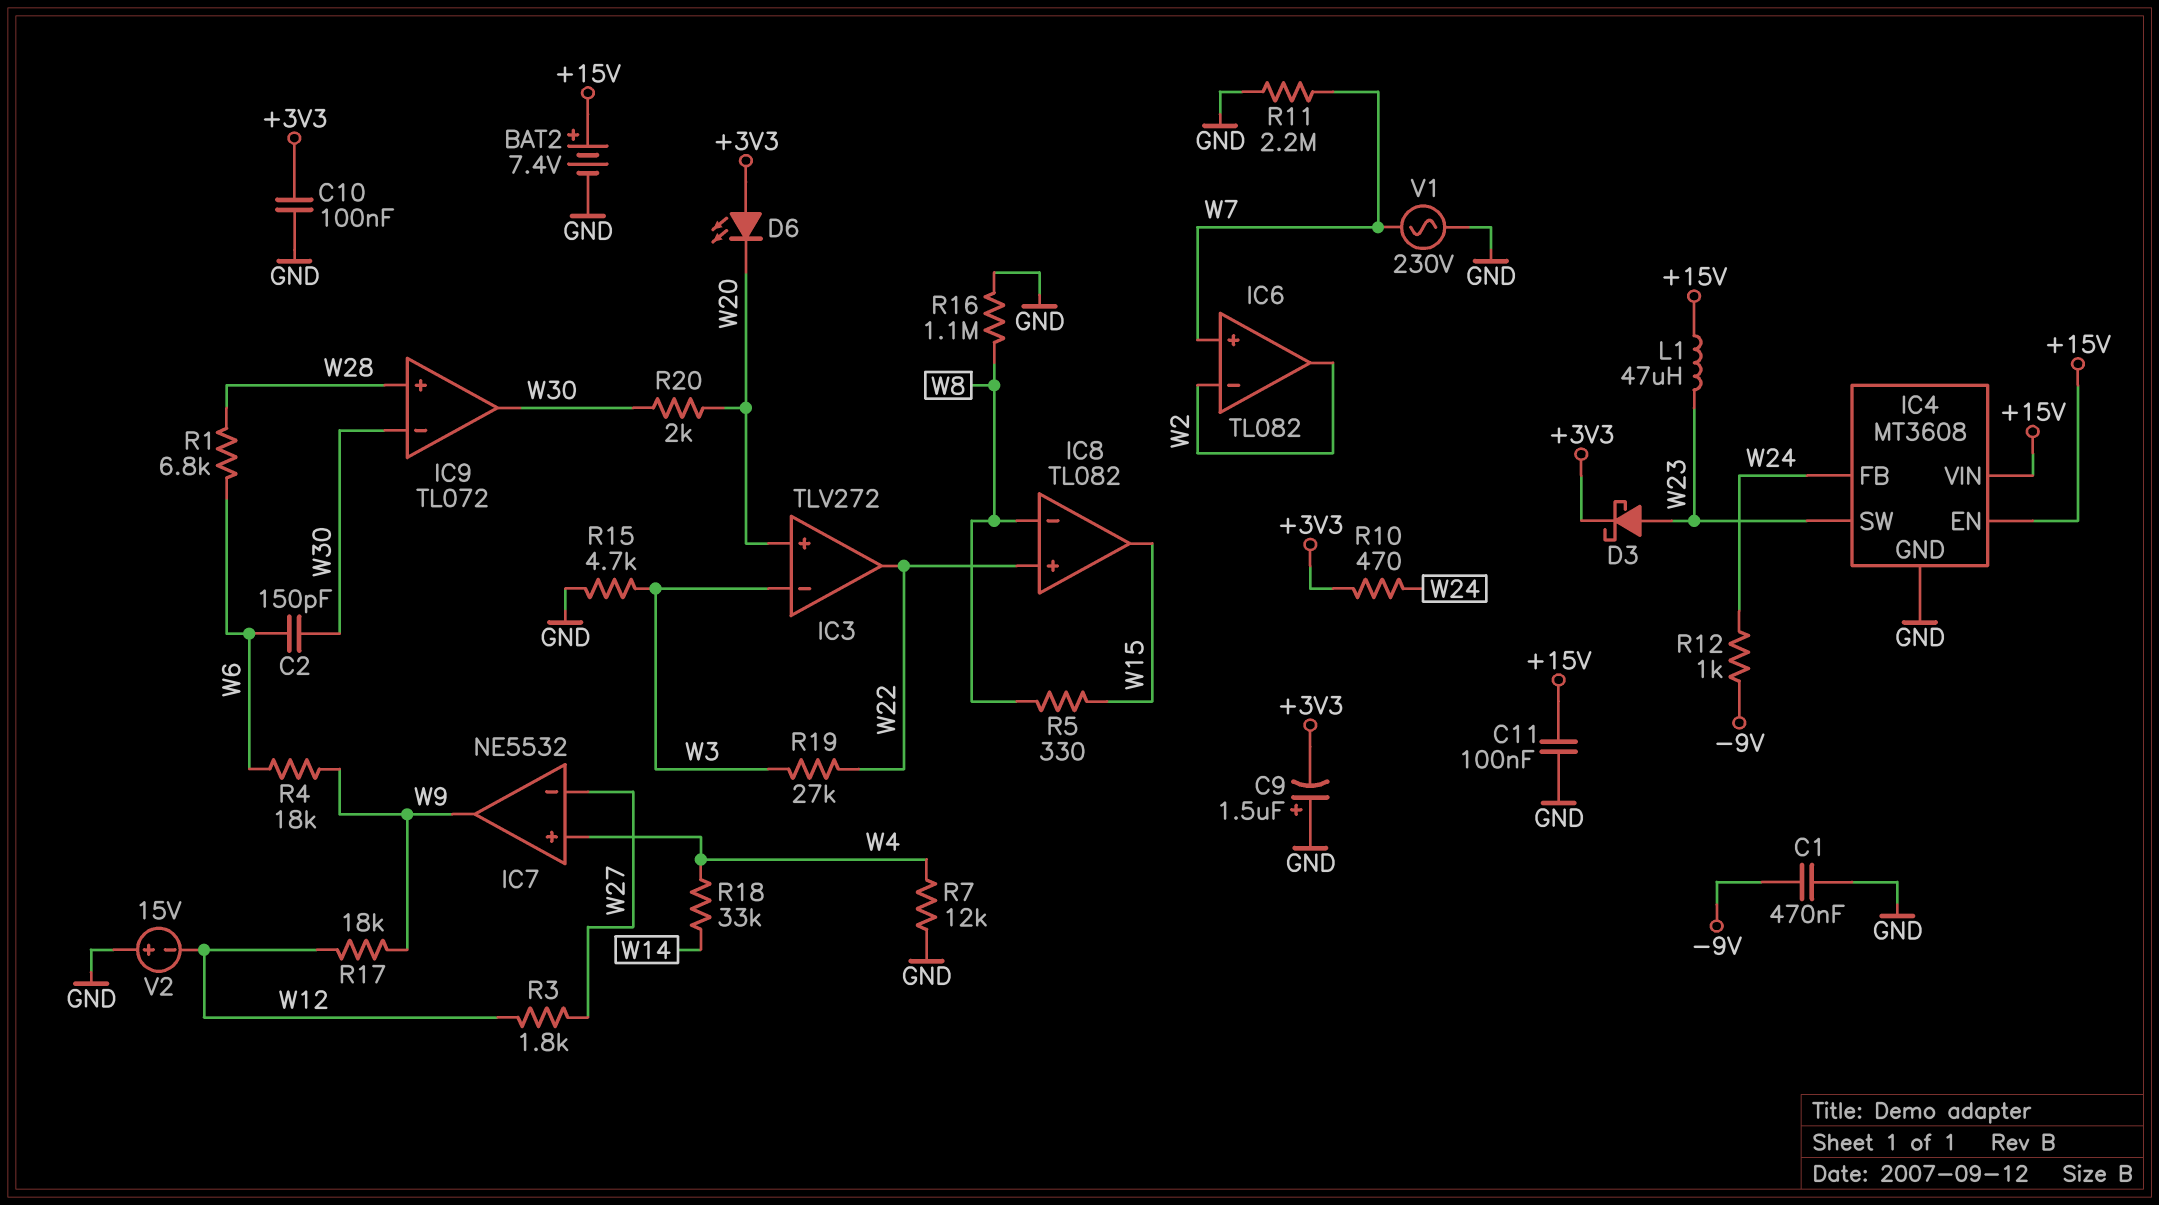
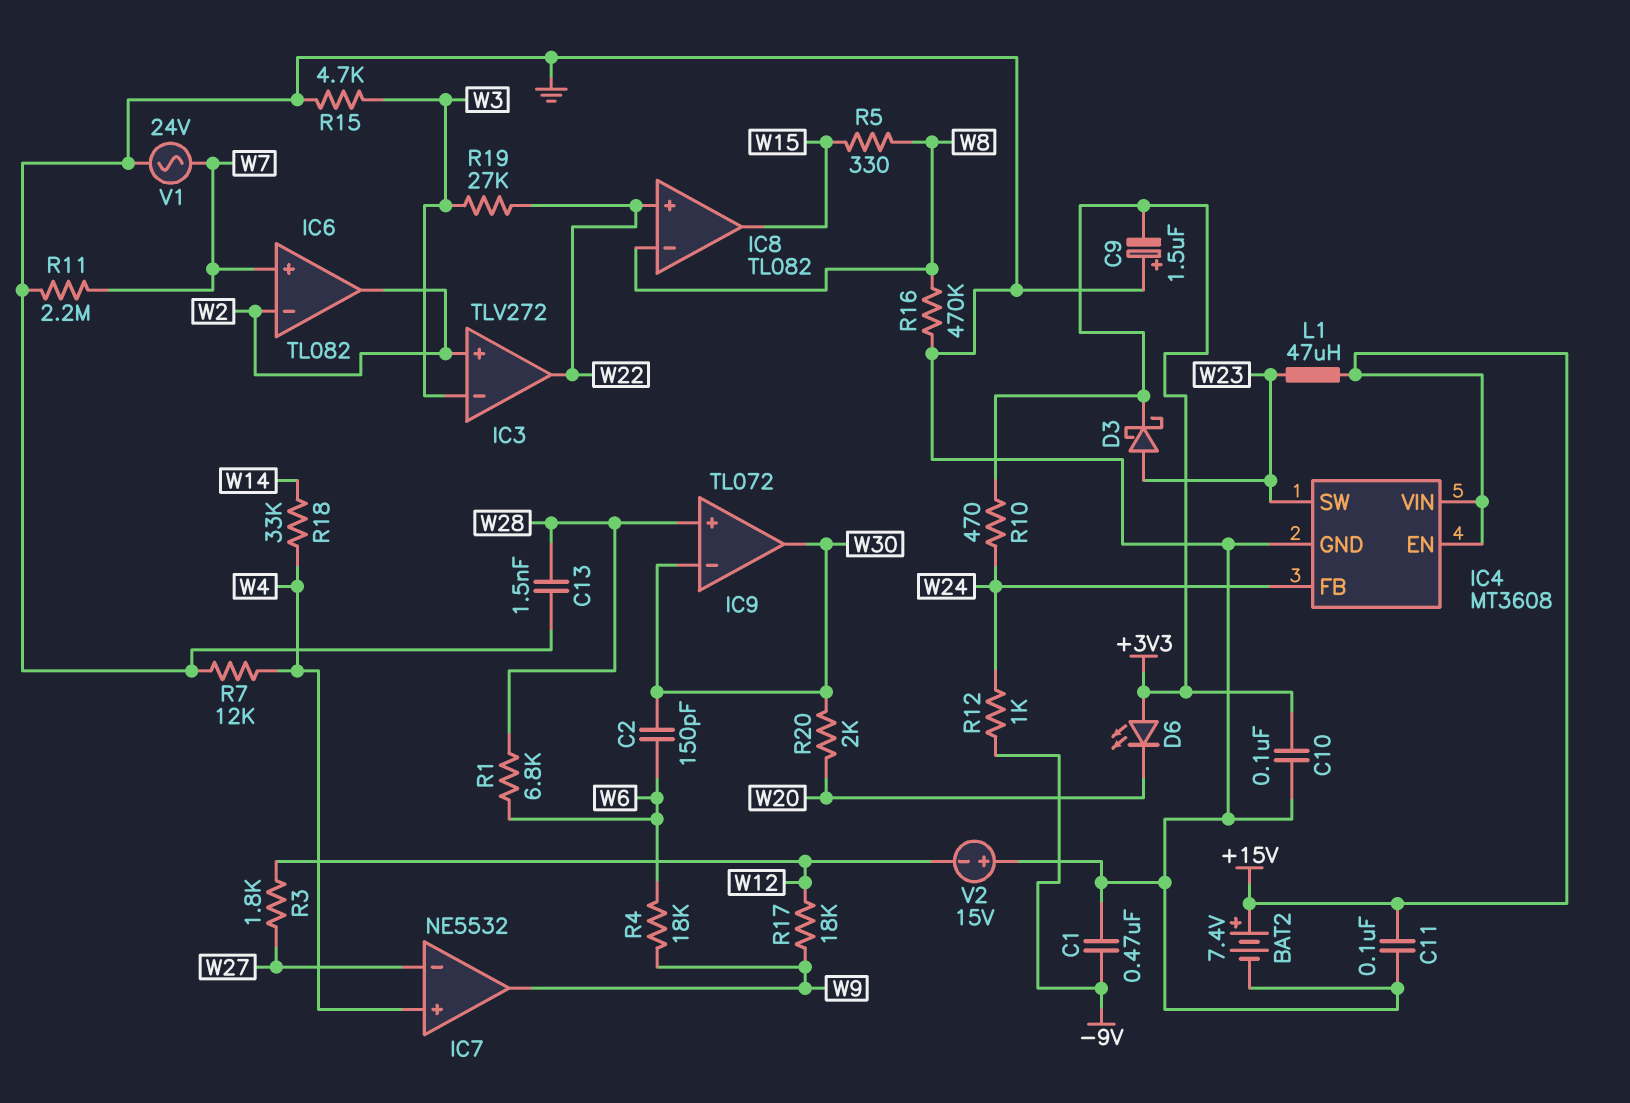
C13: none -> 1.5nF (GND, W28)
IC3 pin in+: W20 -> W2
R16: 1.1M (GND, W8) -> 470k (GND, W8)
V1: AC 230V (GND, W7) -> AC 24V (GND, W7)

